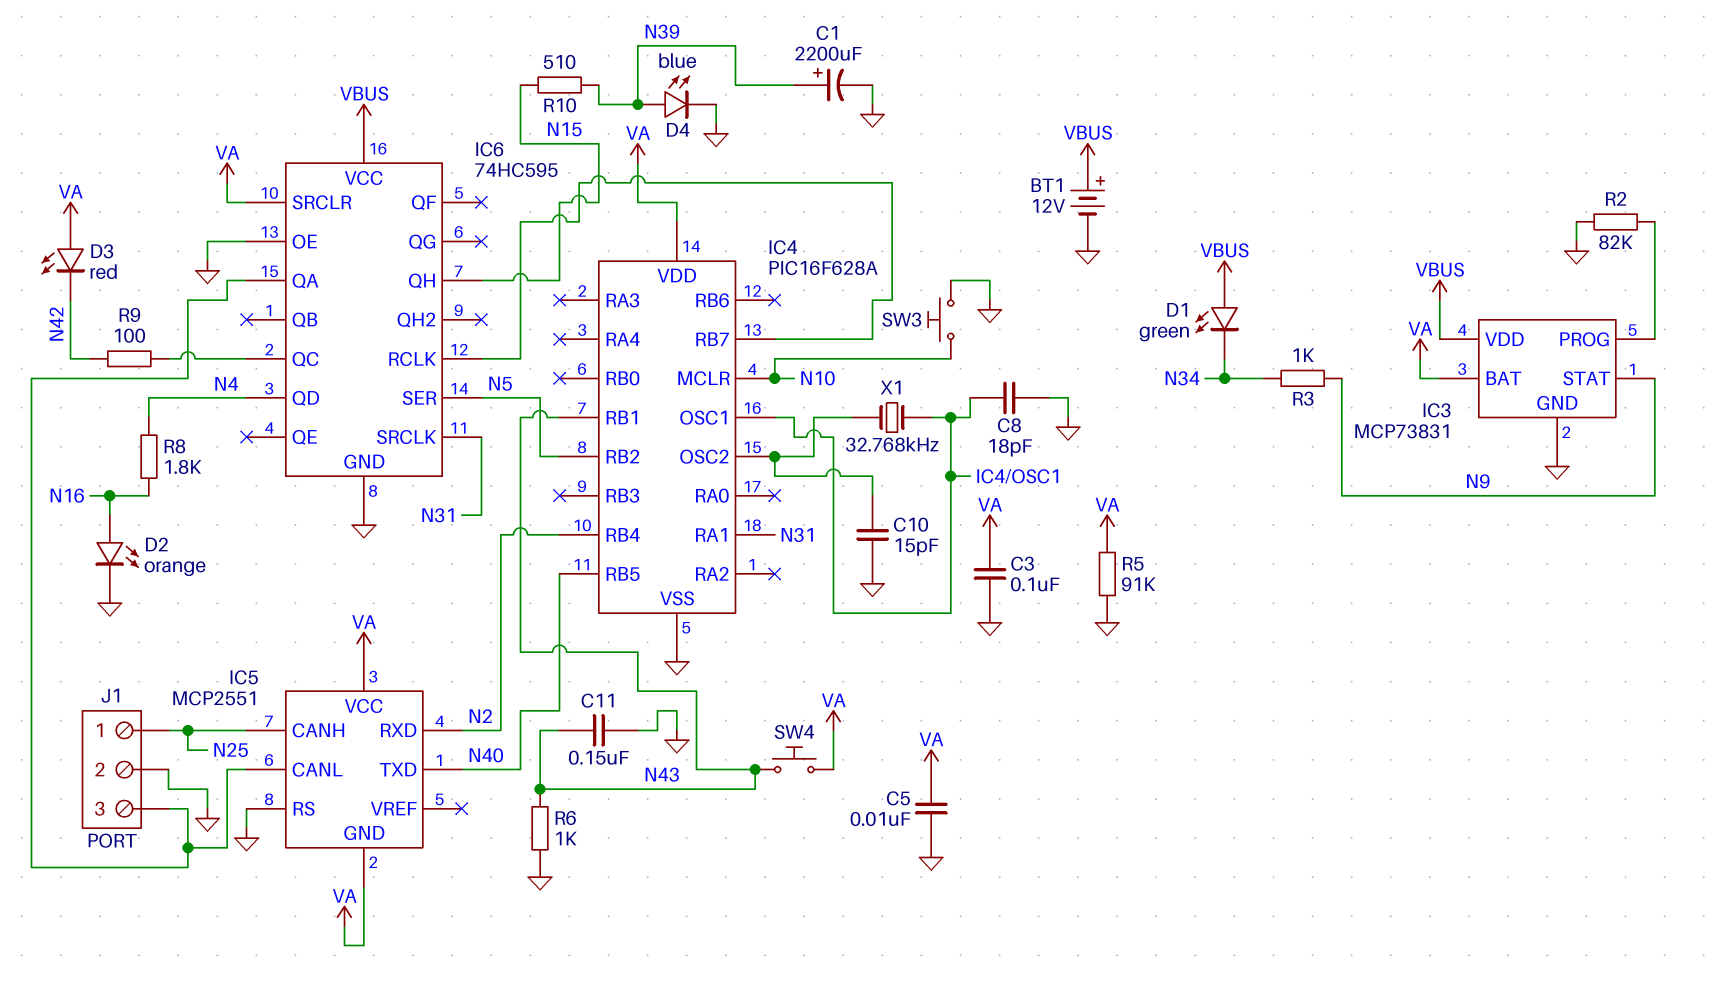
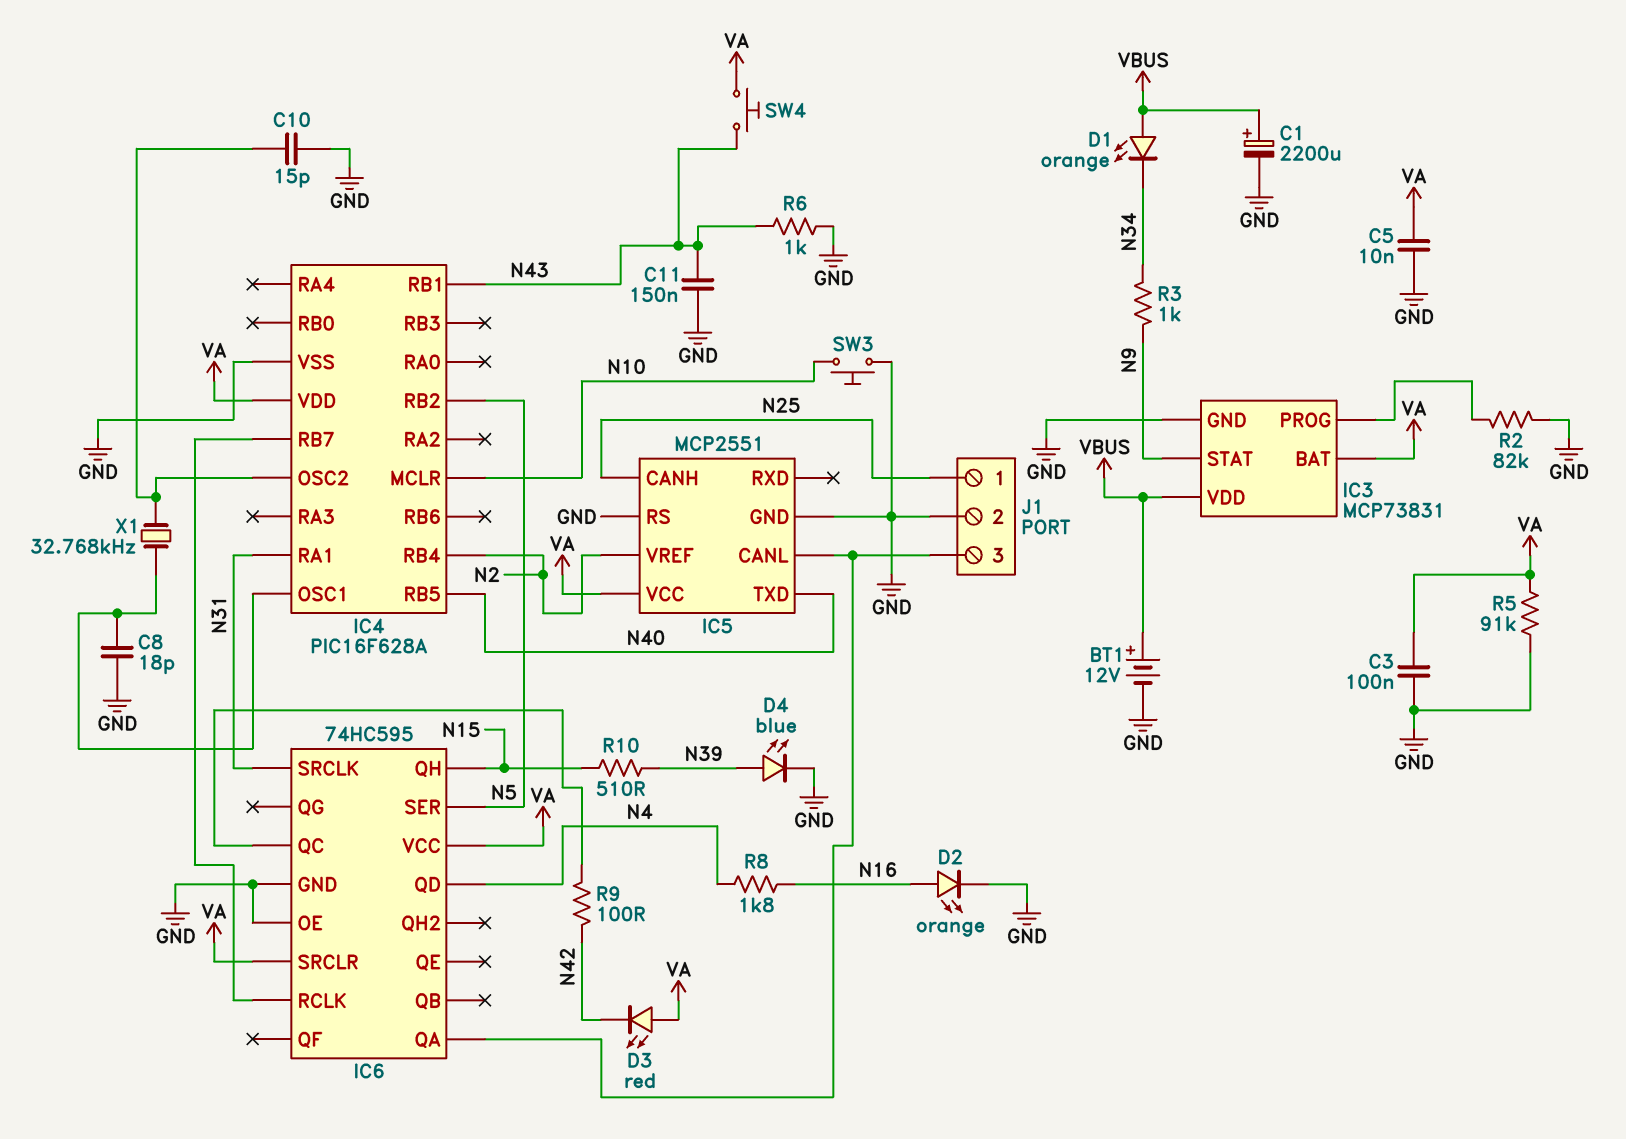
C1: 2200uF (plus N39, minus GND) -> 2200uF (plus VBUS, minus GND)
D1: LED green (A VBUS, K N34) -> LED orange (A VBUS, K N34)
IC5 pin GND: VA -> GND
IC5 pin RXD: N2 -> none
IC5 pin VREF: none -> N2
IC6 pin VCC: VBUS -> VA

